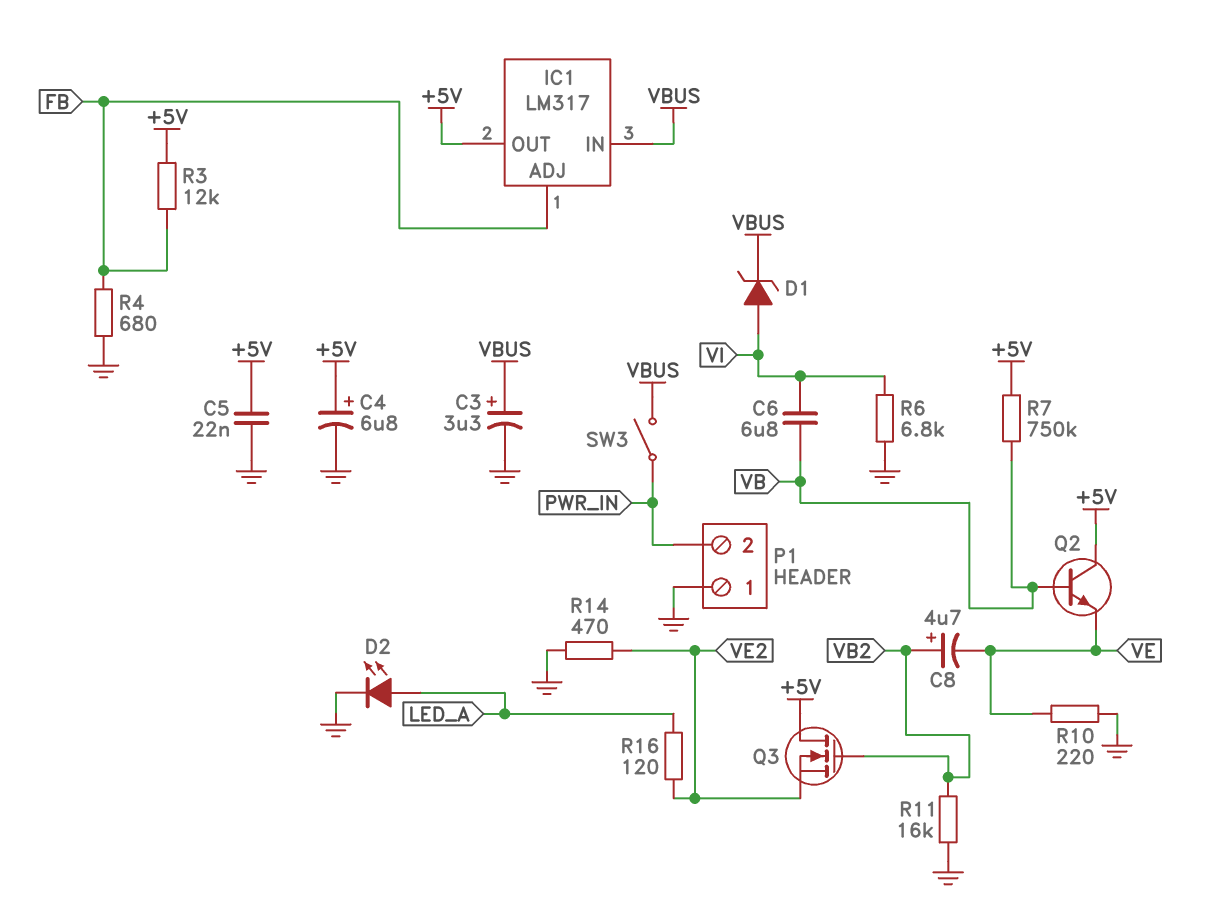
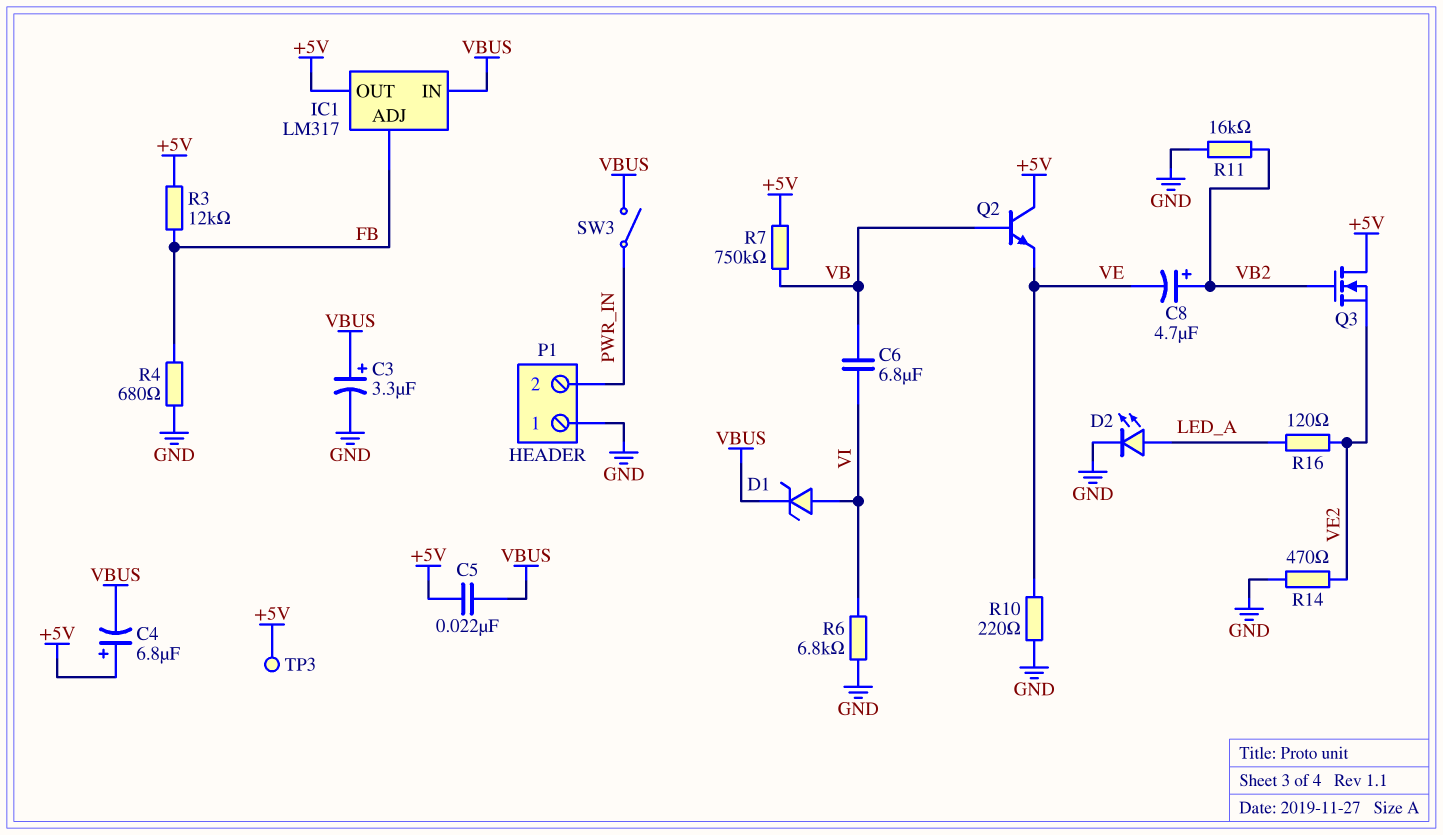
C4: 6.8uF (plus +5V, minus GND) -> 6.8uF (plus +5V, minus VBUS)
C5: 22nF (+5V, GND) -> 22nF (+5V, VBUS)
TP3: none -> test point (+5V)

